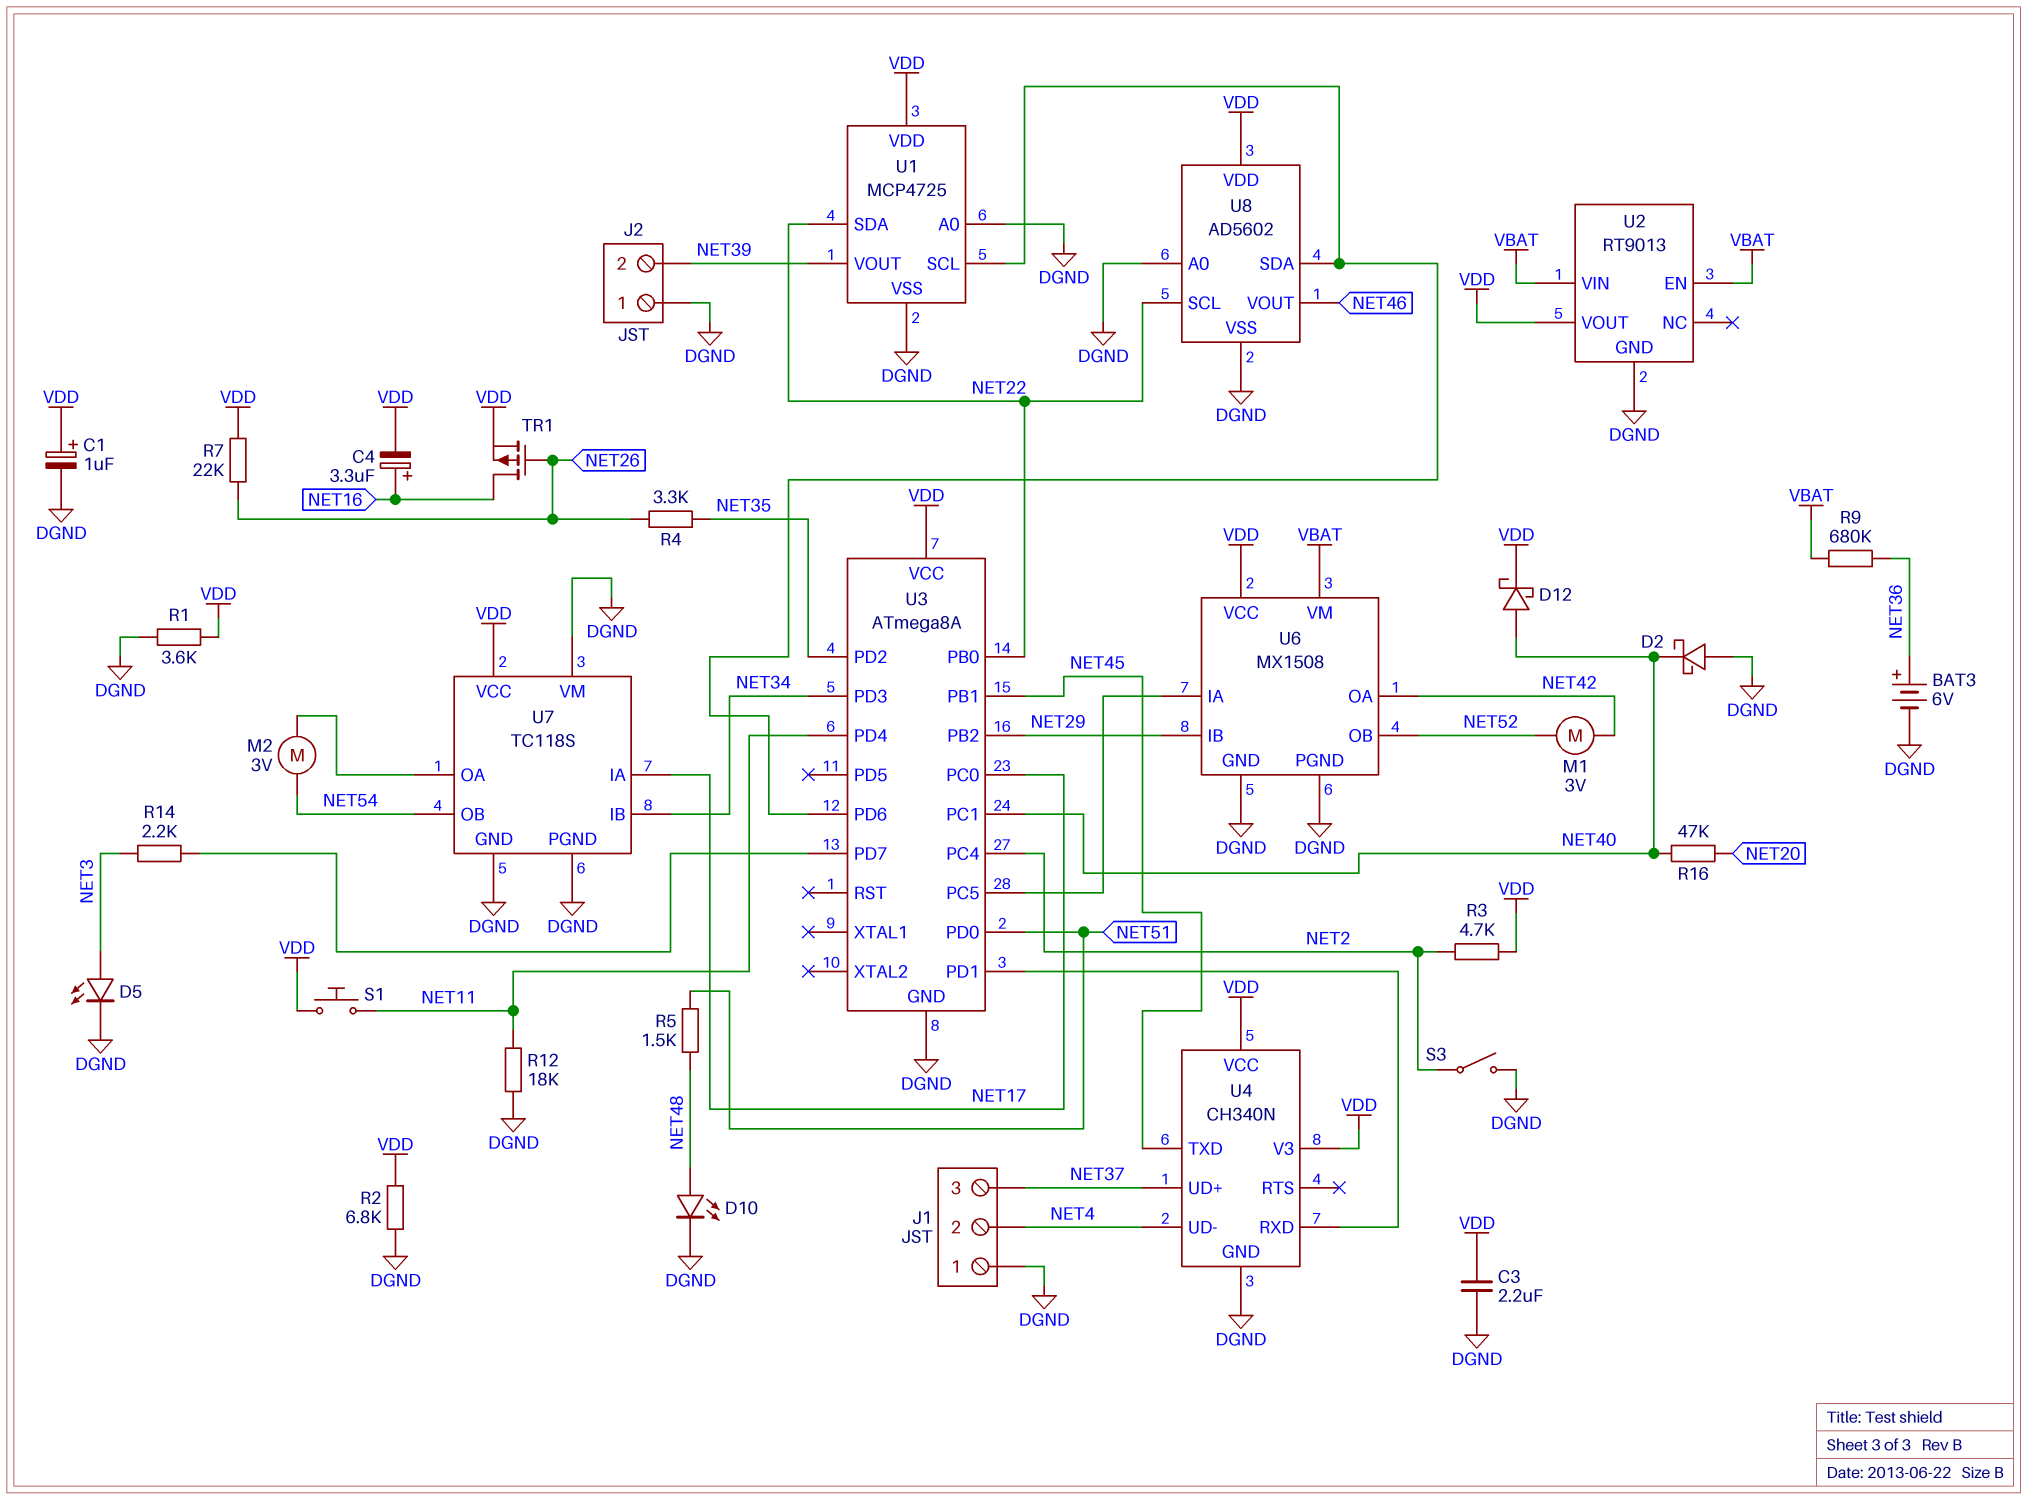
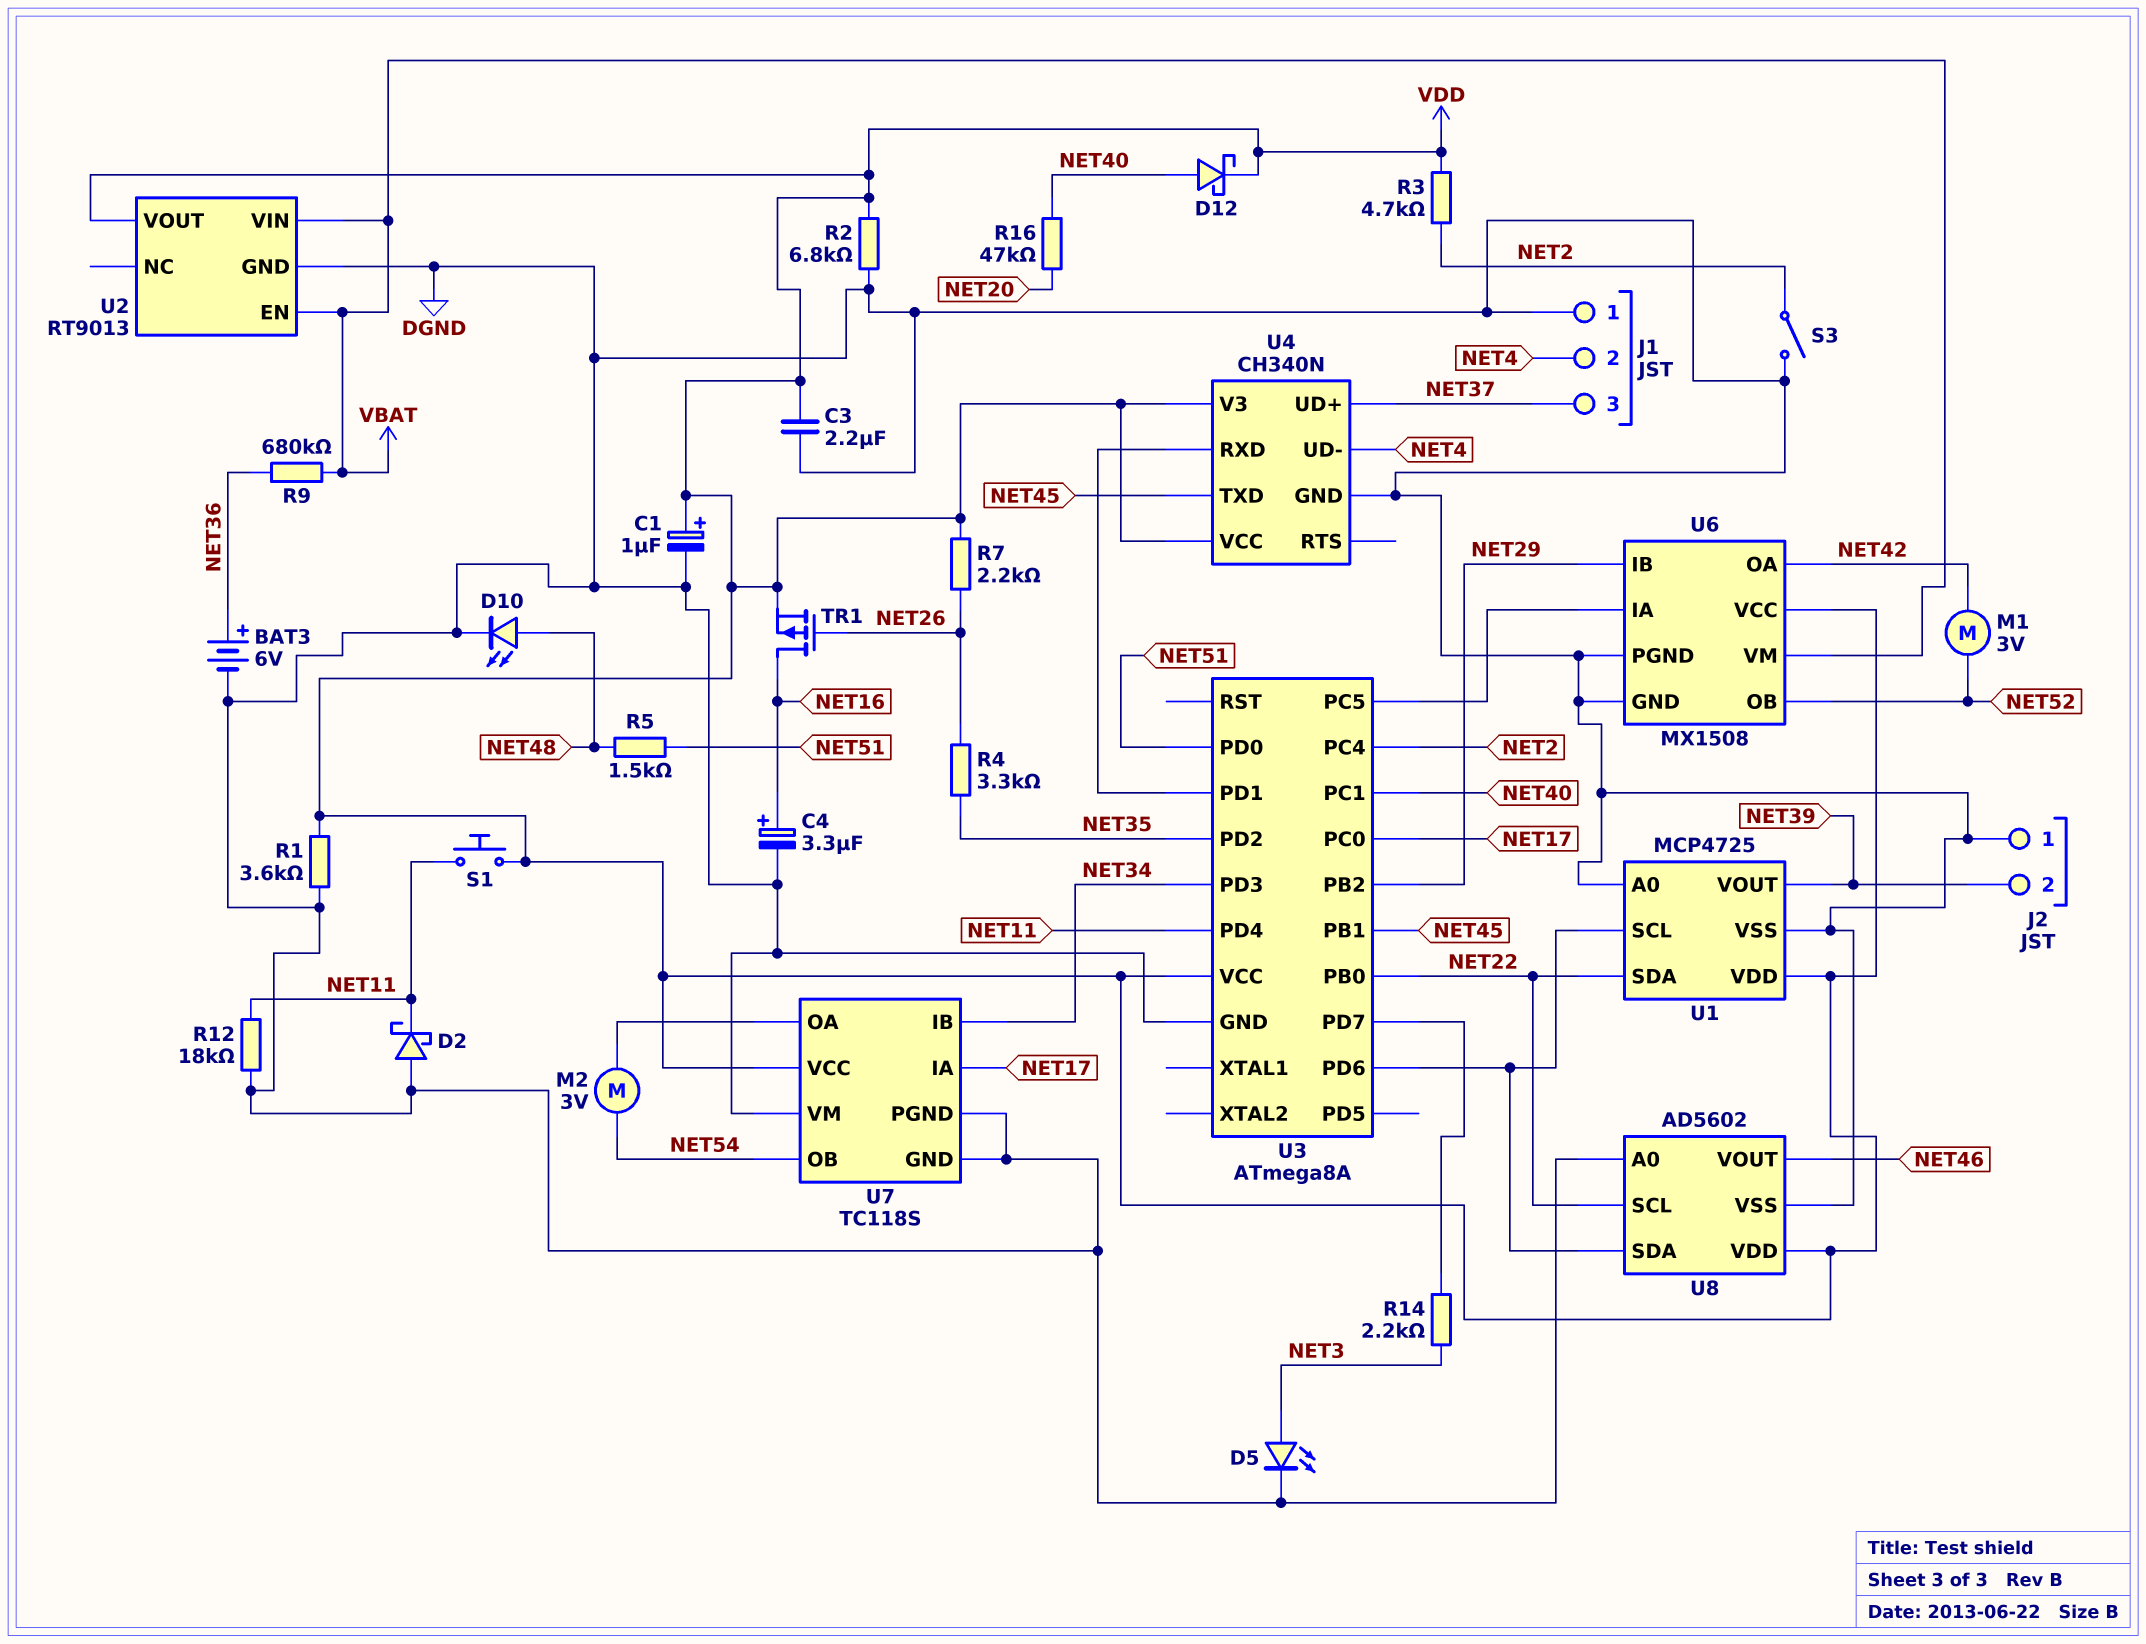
C4: 3.3uF (plus NET16, minus VDD) -> 3.3uF (plus NET16, minus DGND)
D2: schottky (A DGND, K NET40) -> schottky (A DGND, K NET11)
R7: 22k (NET26, VDD) -> 2.2k (NET26, VDD)

